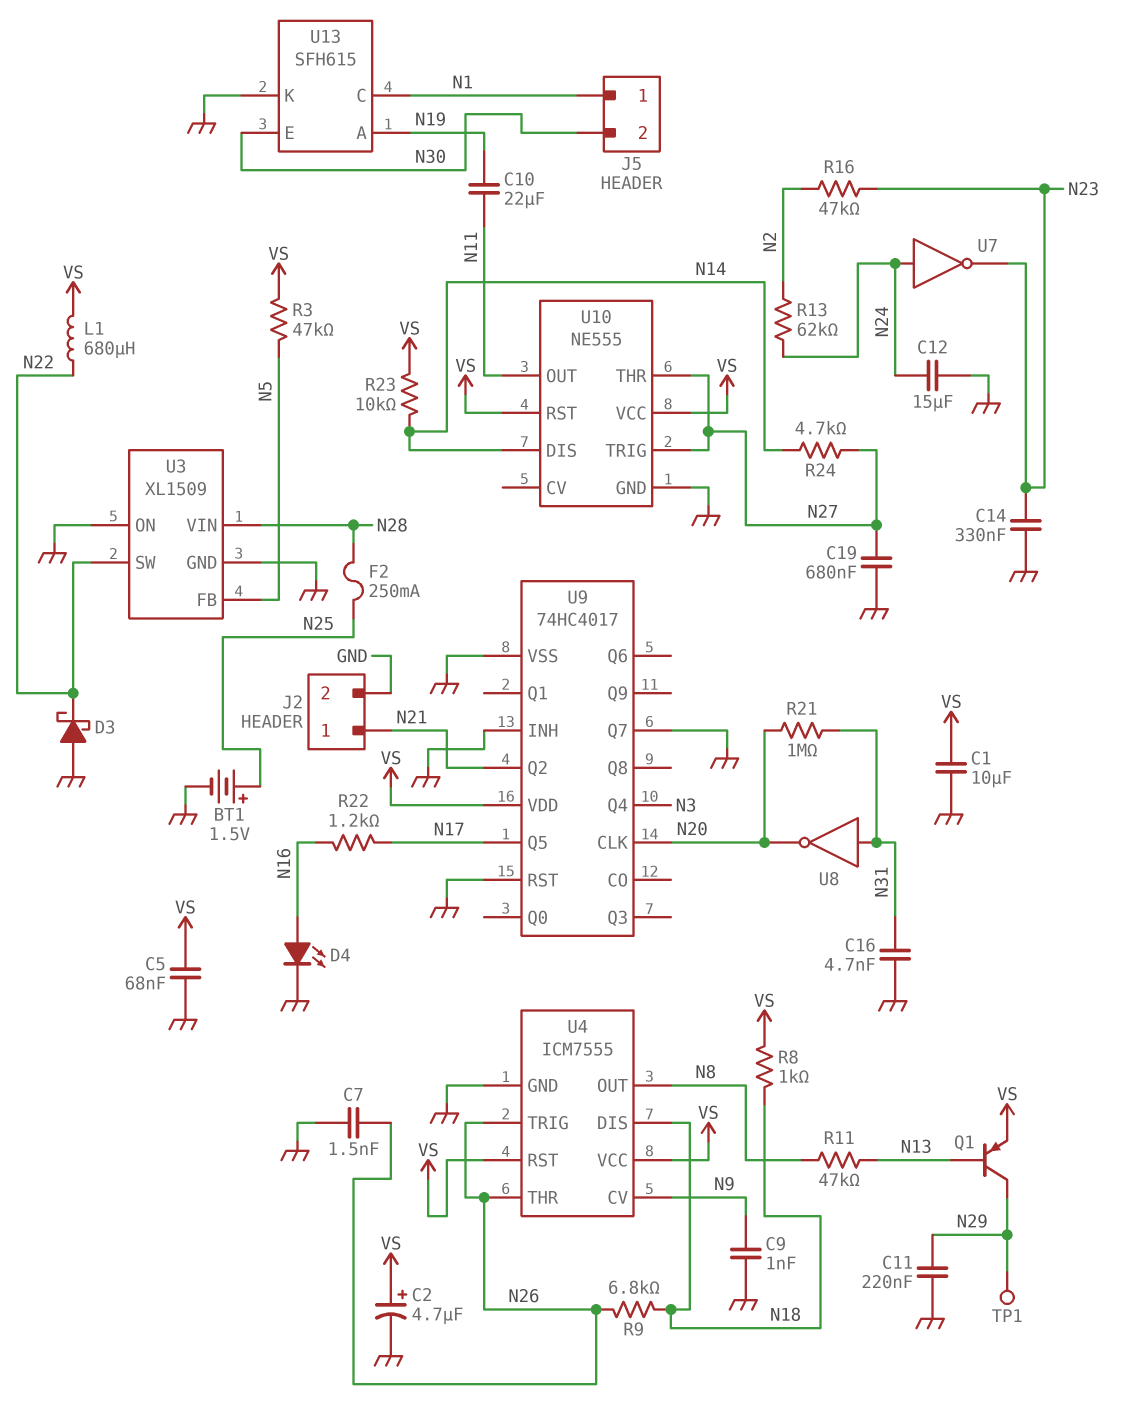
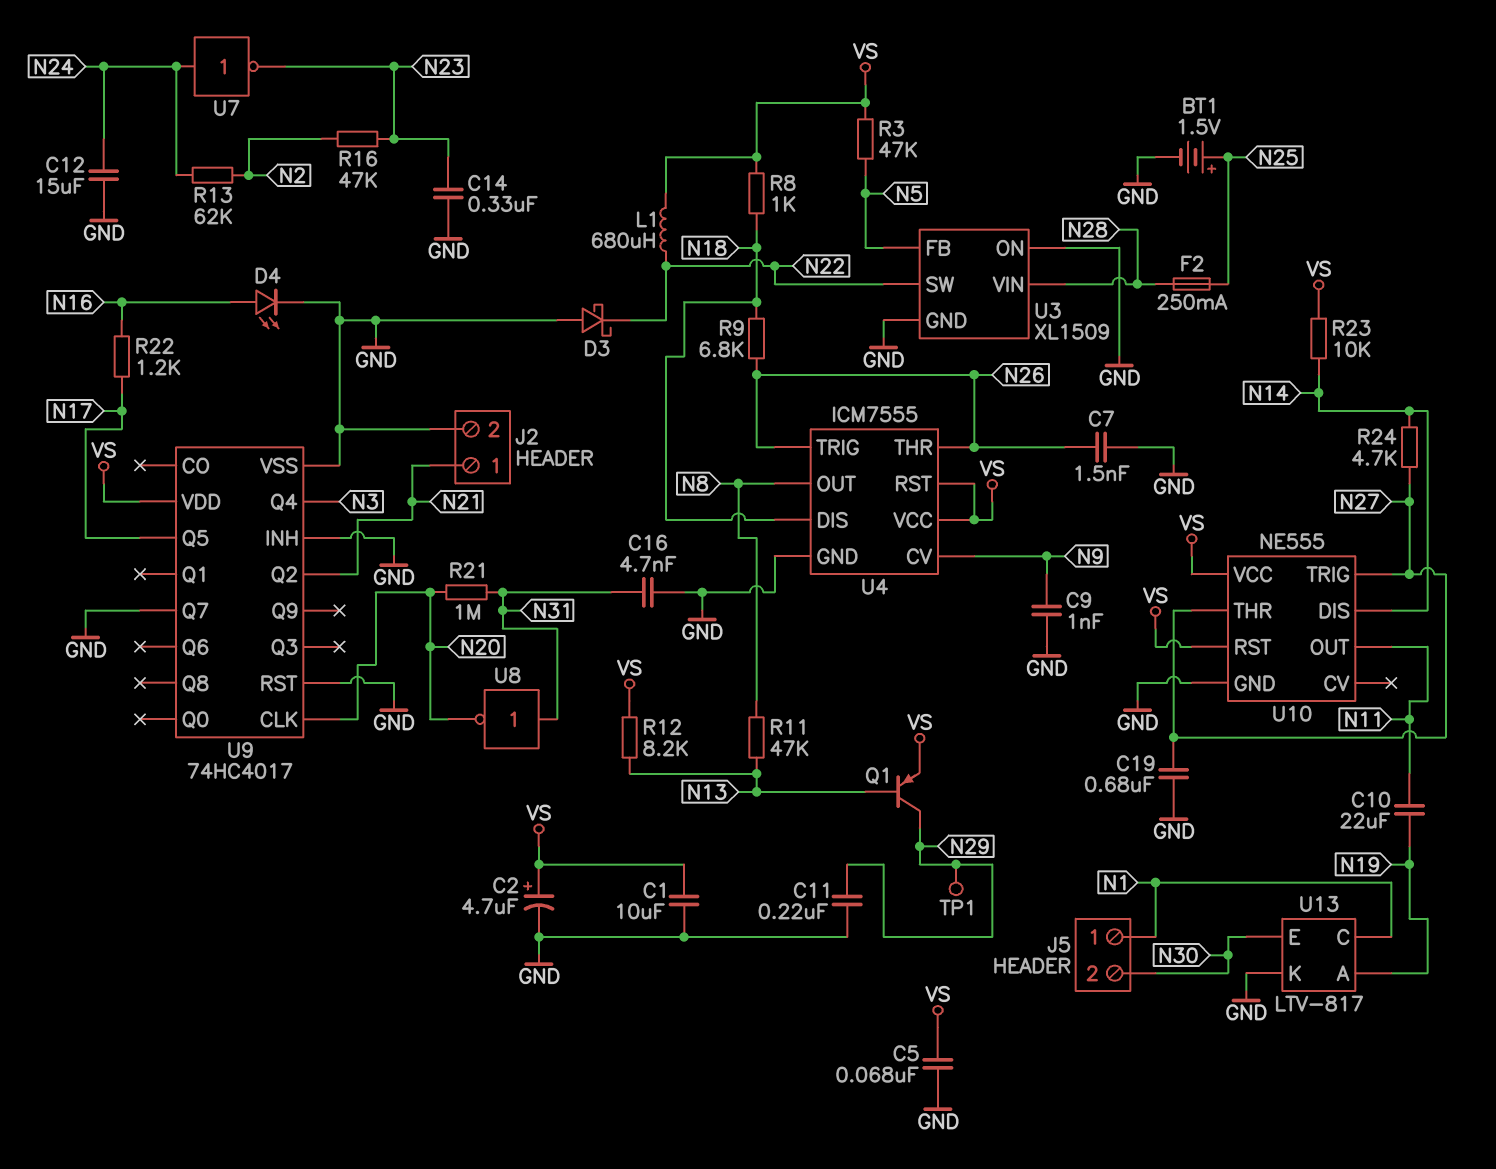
R12: none -> 8.2k (N13, VS)
U13: SFH615 -> LTV-817

